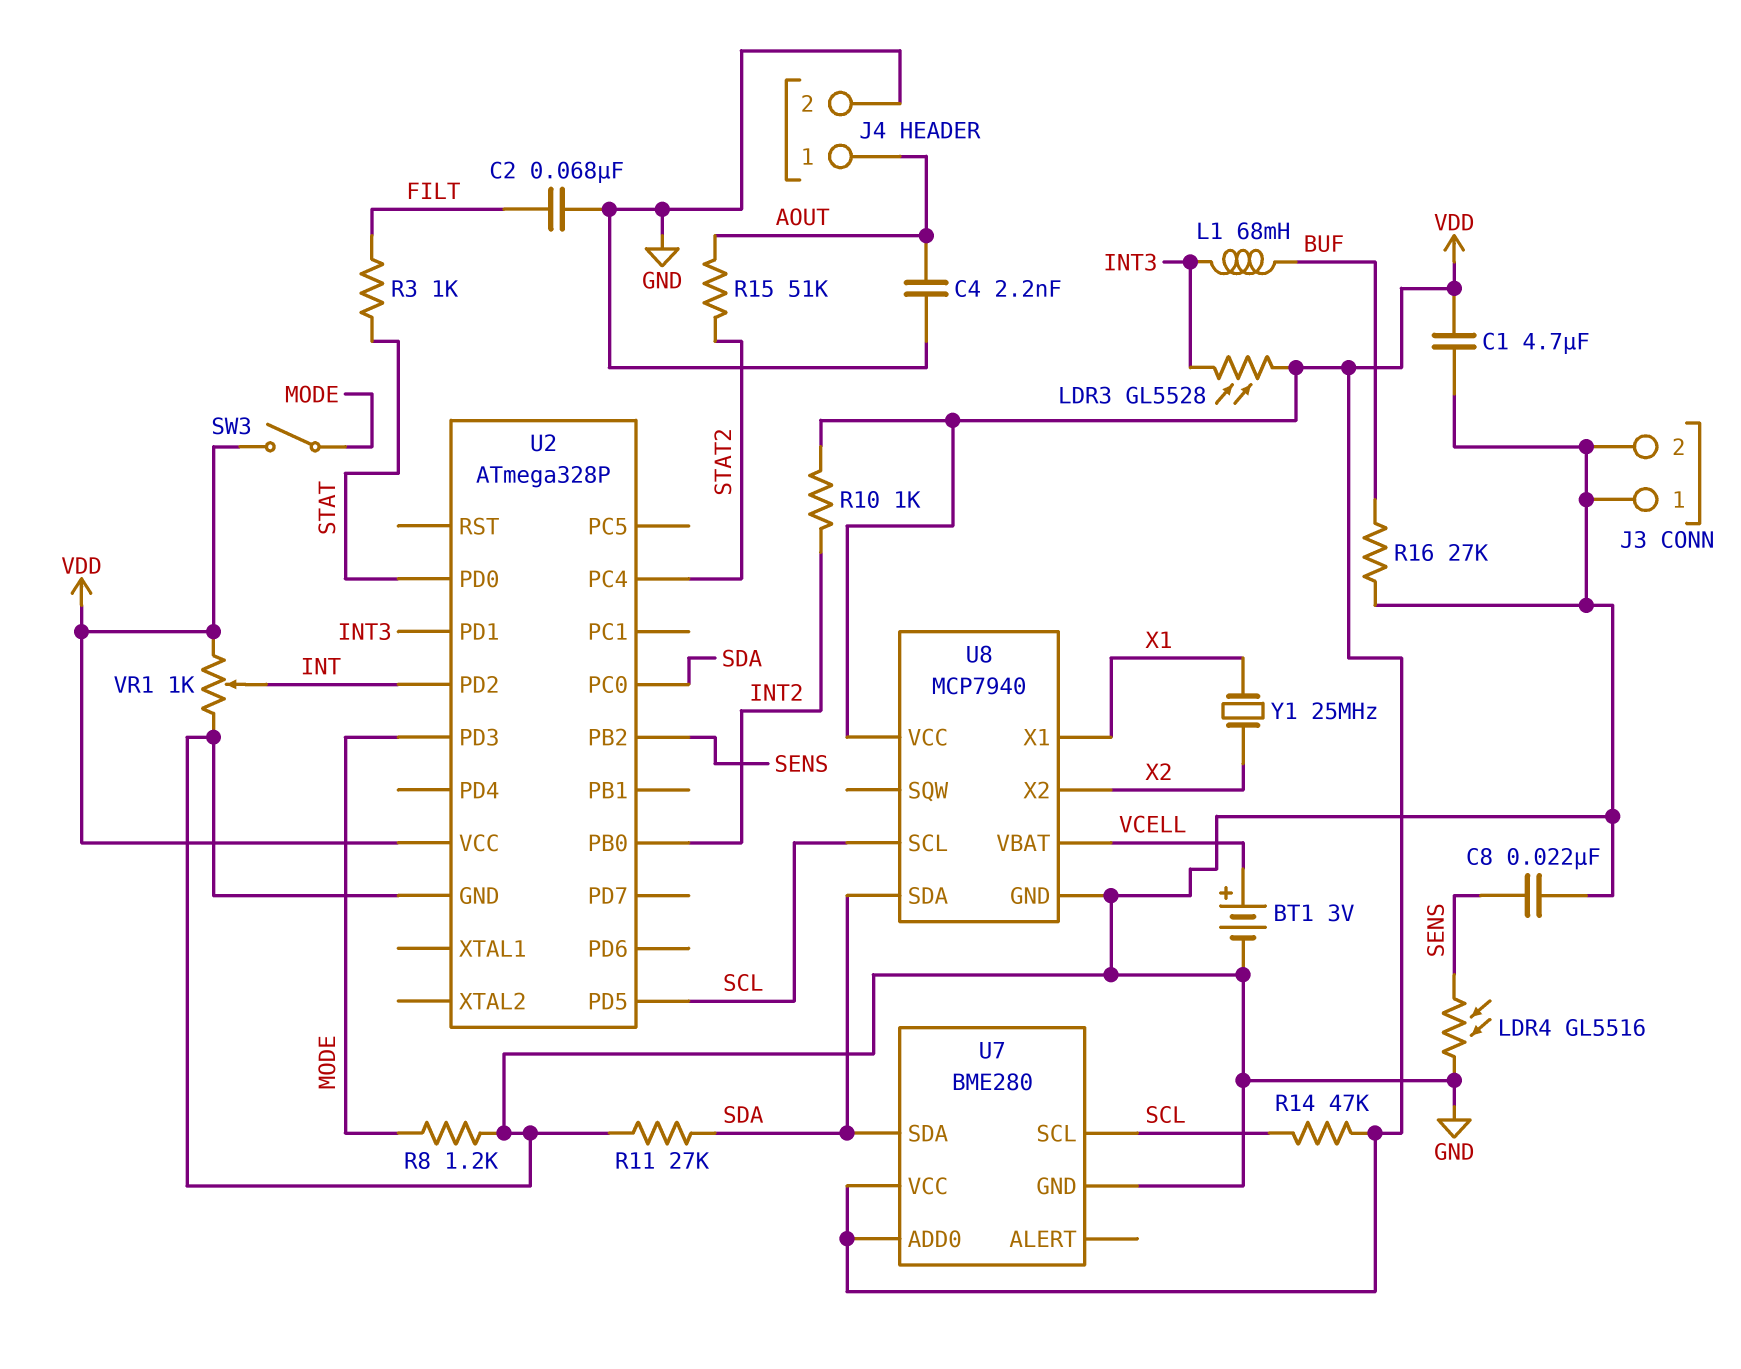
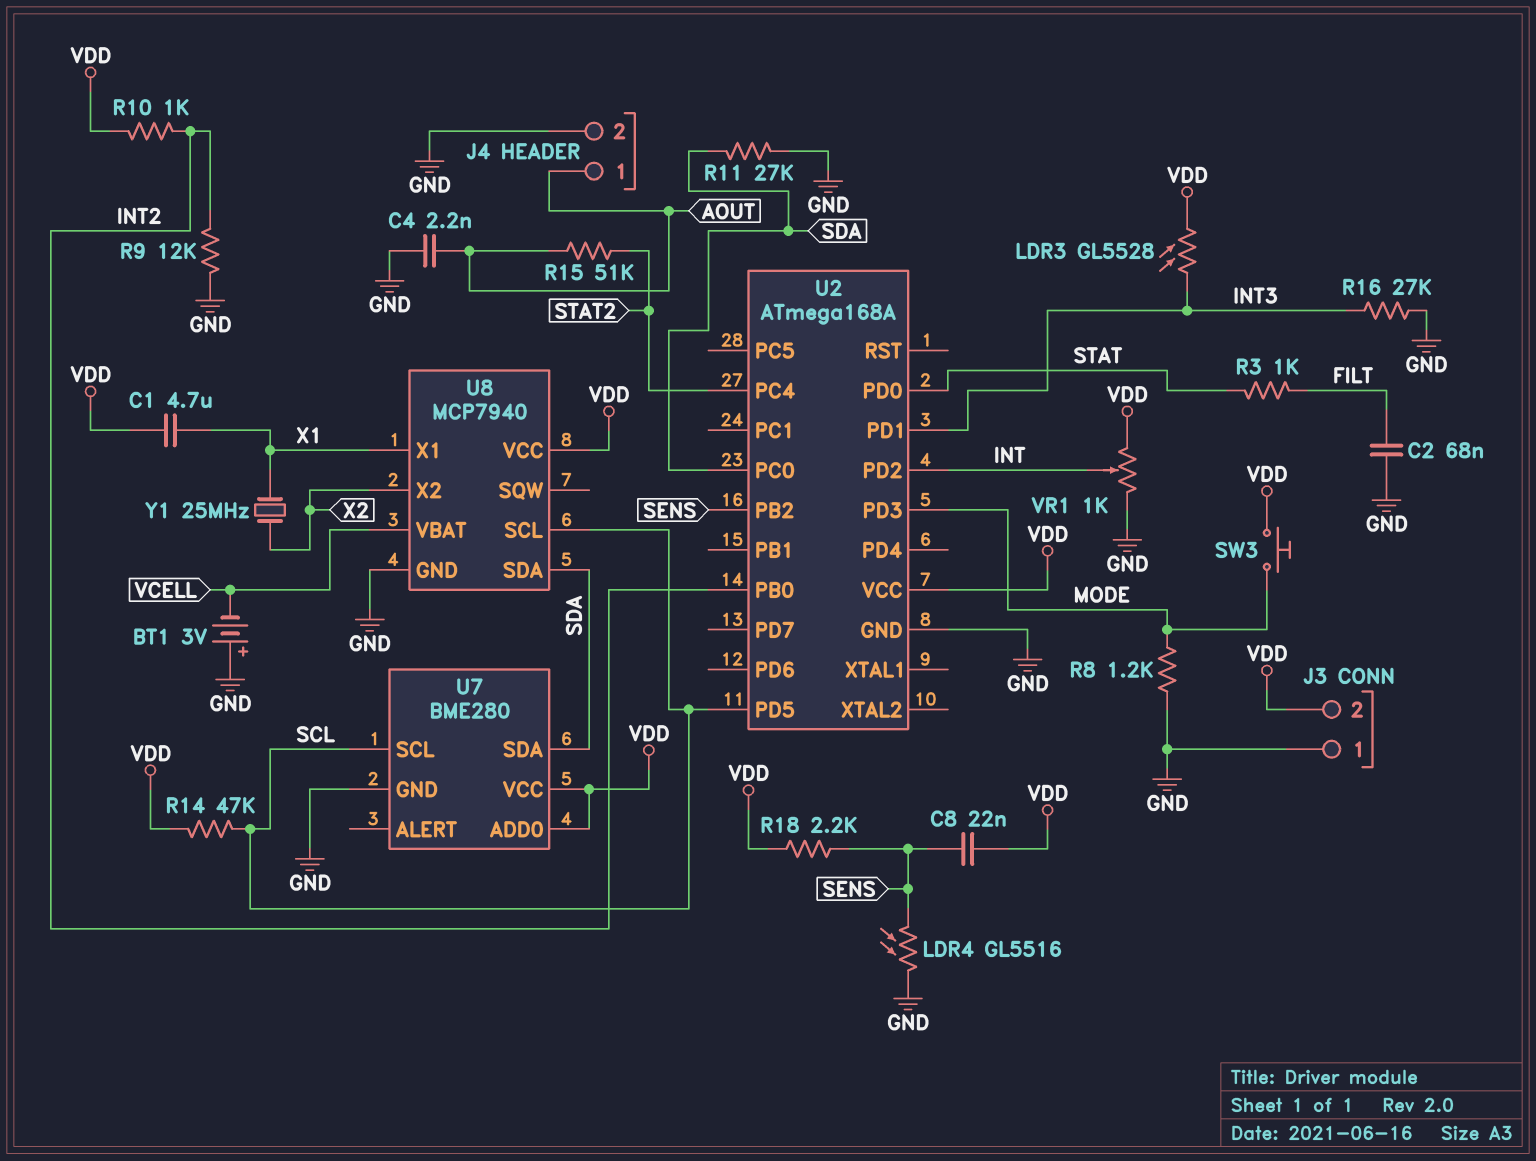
BT1: 3V (plus VCELL, minus GND) -> 3V (plus GND, minus VCELL)
C1: 4.7uF (GND, VDD) -> 4.7uF (VDD, X1)
C8: 22nF (GND, SENS) -> 22nF (SENS, VDD)
J3 pin 2: GND -> VDD
L1: 68mH (BUF, INT3) -> none
R9: none -> 12k (GND, INT2)
R16: 27k (BUF, GND) -> 27k (GND, INT3)
R18: none -> 2.2k (SENS, VDD)
SW3: switch (MODE, VDD) -> button (MODE, VDD)
U2: ATmega328P -> ATmega168A

